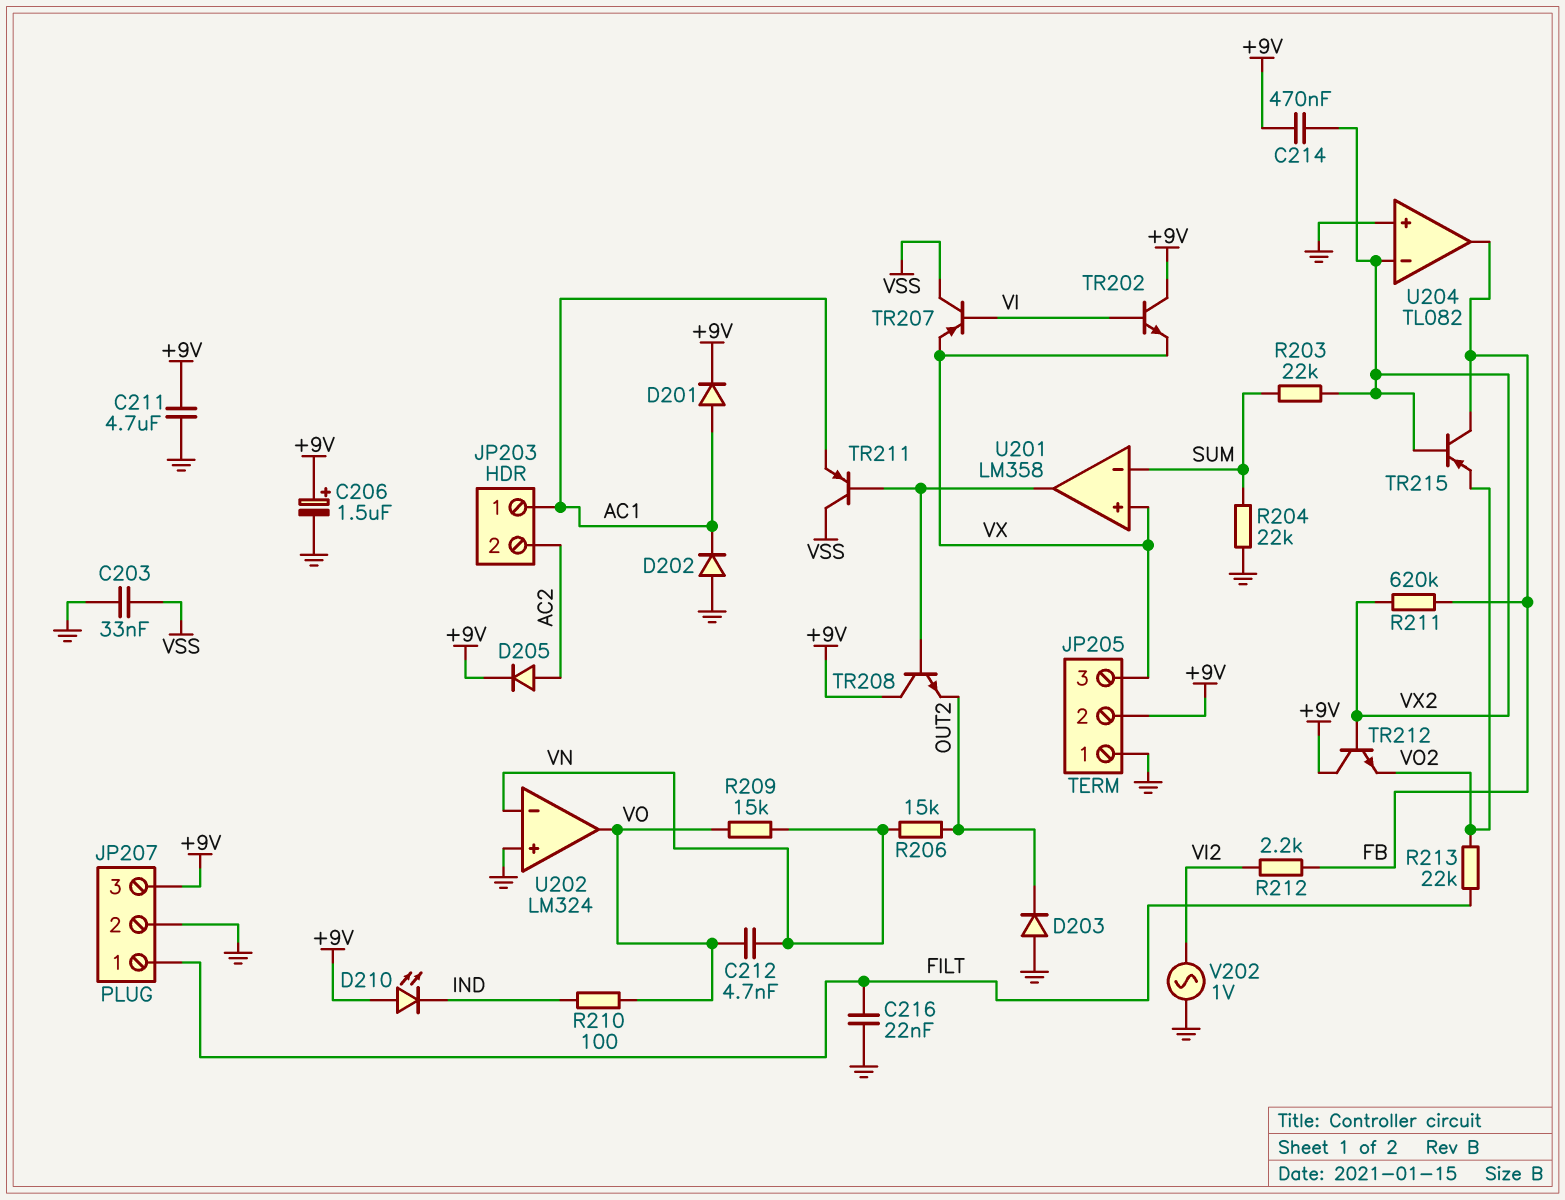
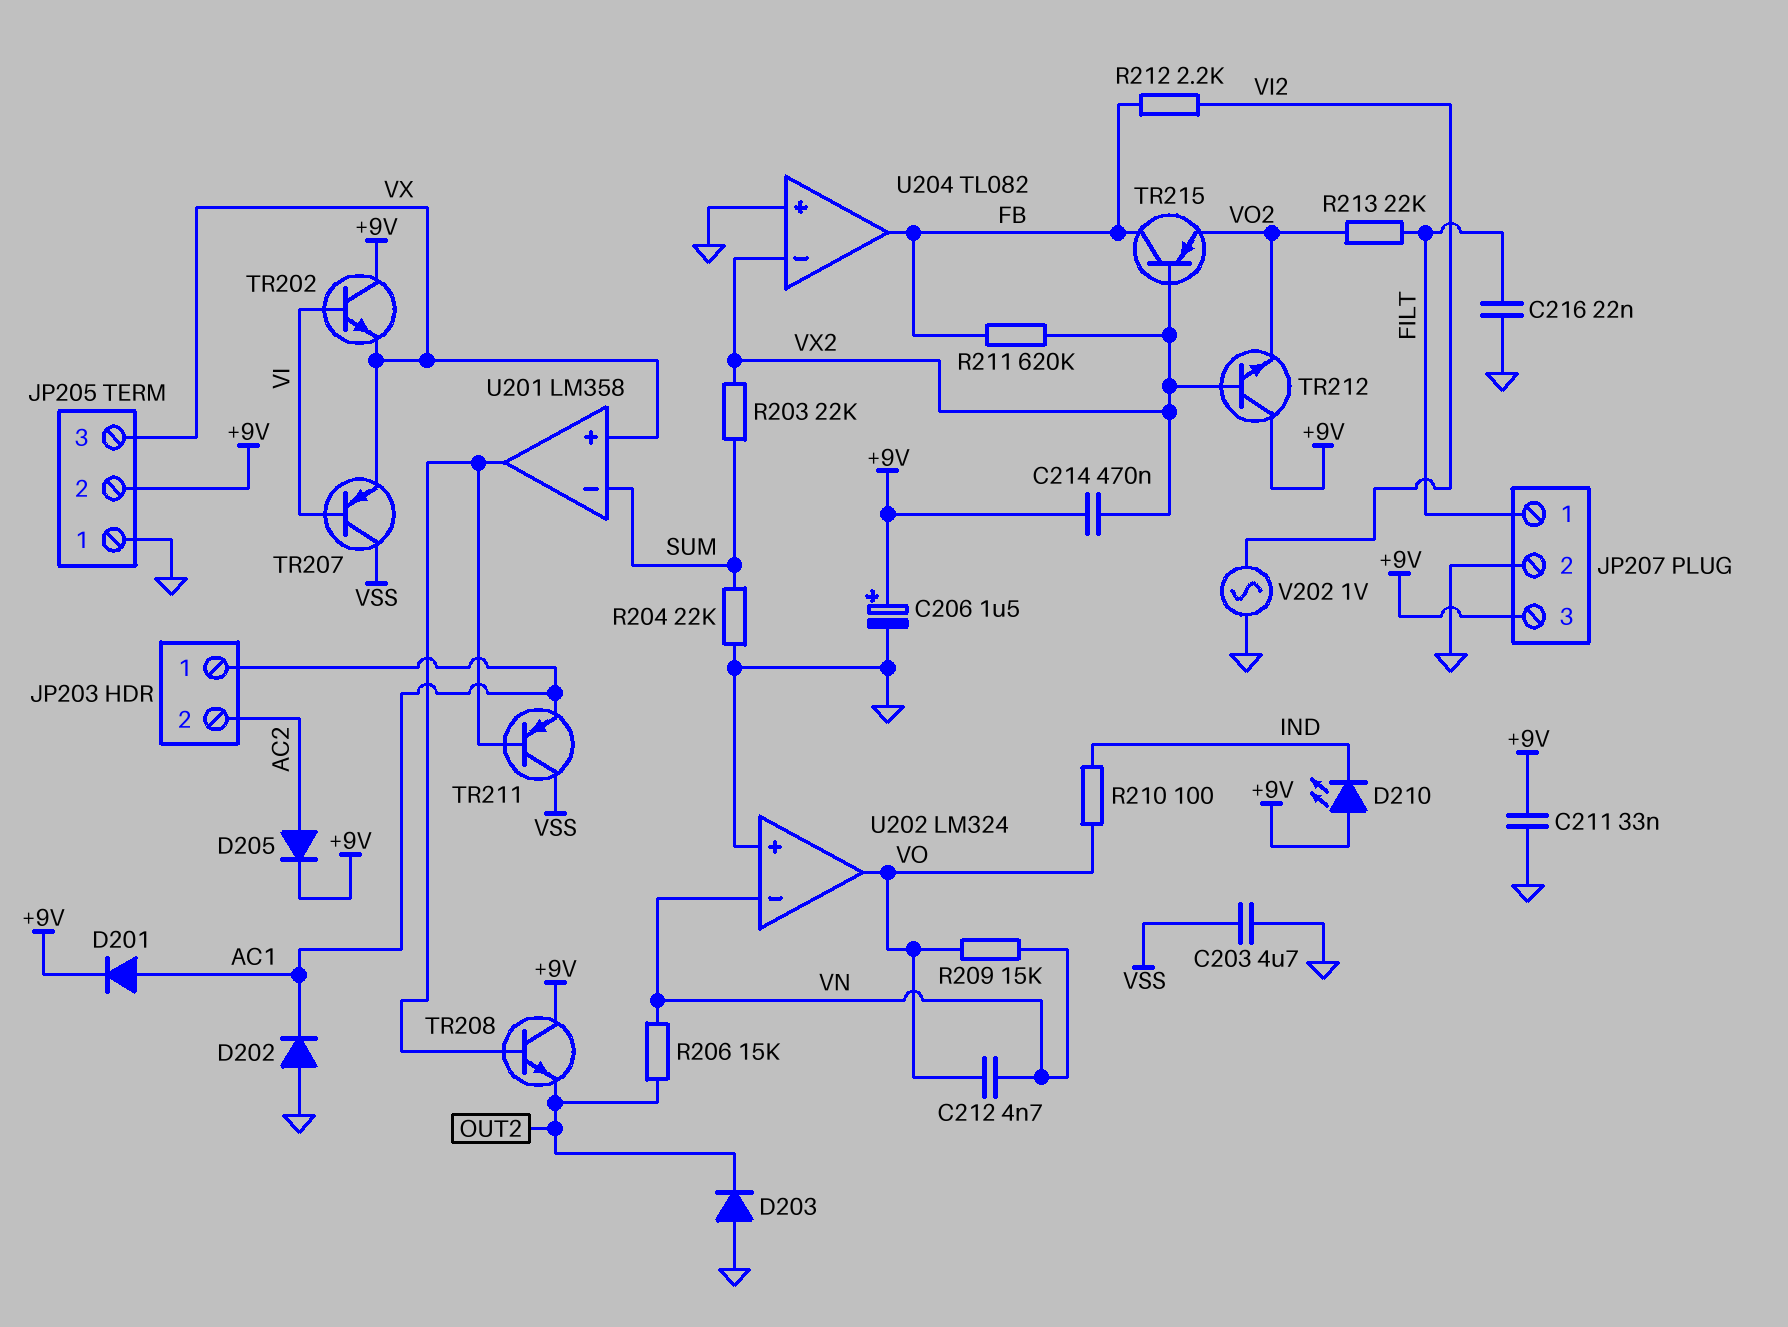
C203: 33nF (GND, VSS) -> 4.7uF (GND, VSS)
C211: 4.7uF (+9V, GND) -> 33nF (+9V, GND)

